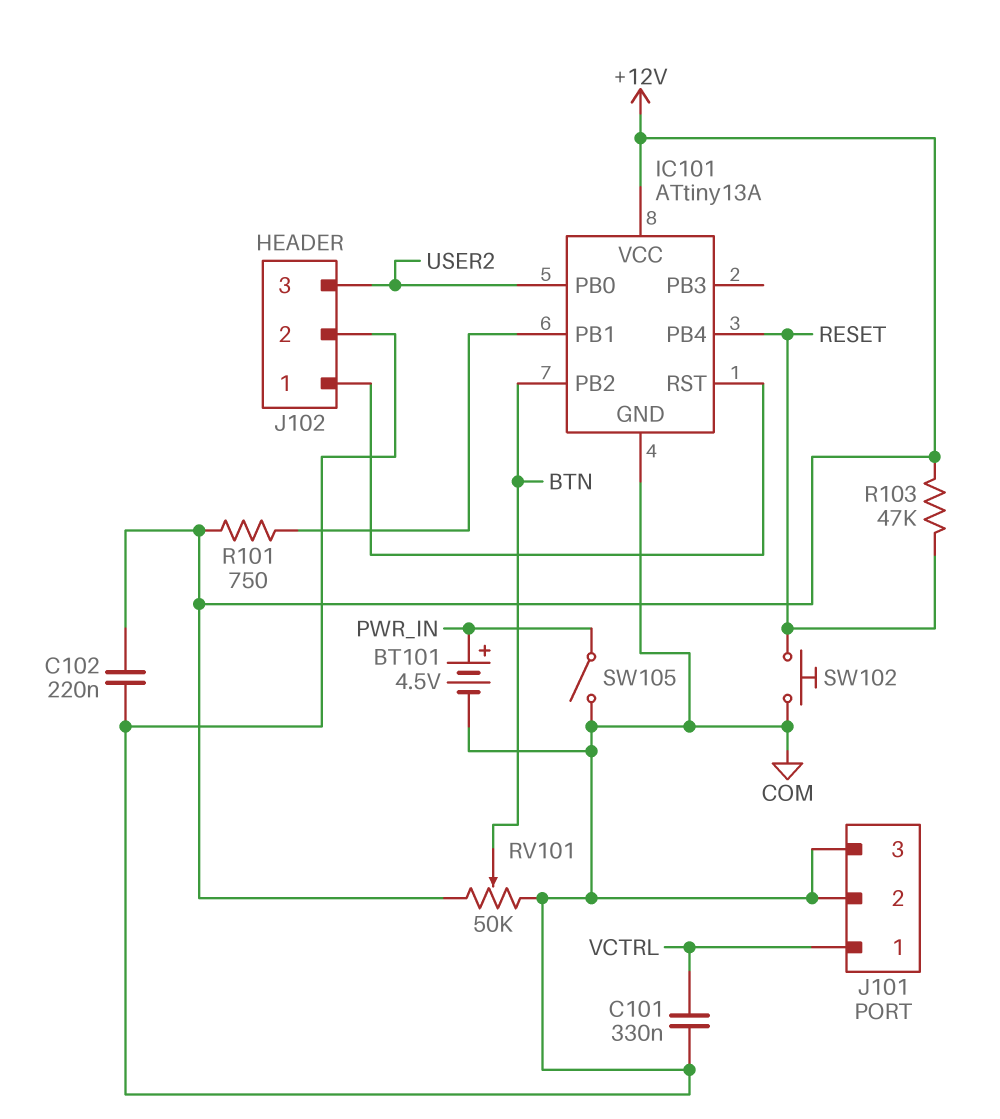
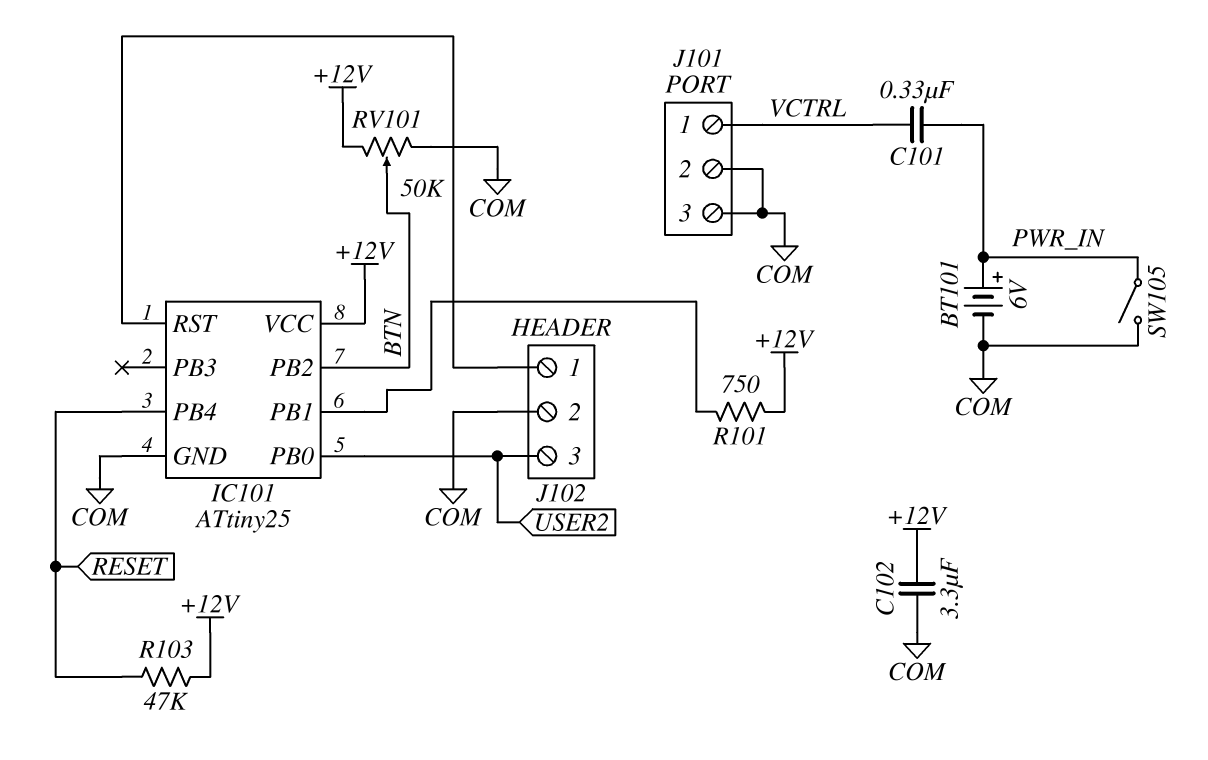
BT101: 4.5V (plus PWR_IN, minus COM) -> 6V (plus PWR_IN, minus COM)
C101: 330nF (COM, VCTRL) -> 330nF (PWR_IN, VCTRL)
C102: 220nF (+12V, COM) -> 3.3uF (+12V, COM)
IC101: ATtiny13A -> ATtiny25
SW102: button (COM, RESET) -> none

